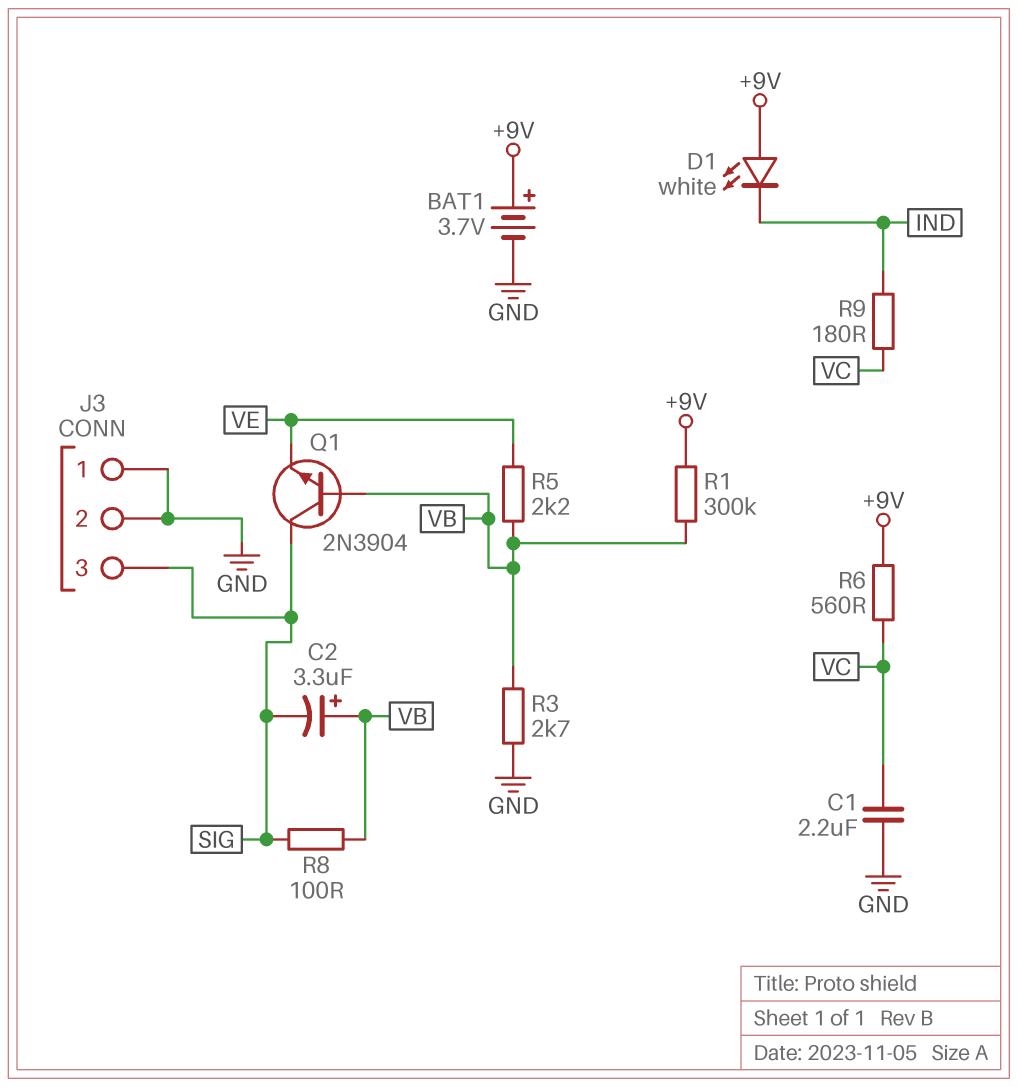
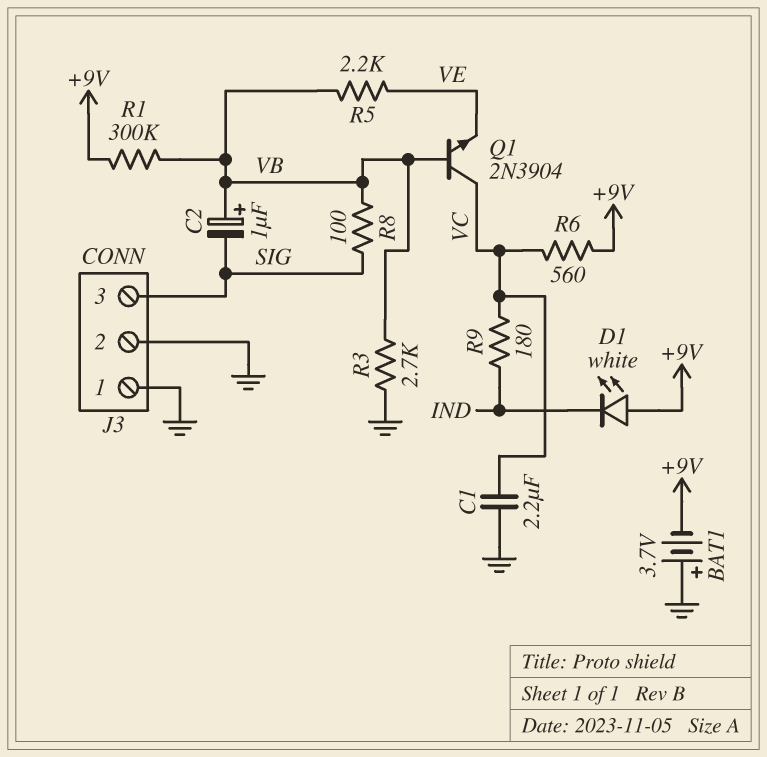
BAT1: 3.7V (plus +9V, minus GND) -> 3.7V (plus GND, minus +9V)
C2: 3.3uF (plus VB, minus SIG) -> 1uF (plus VB, minus SIG)
Q1: NPN 2N3904 (B VB, C SIG, E VE) -> NPN 2N3904 (B VB, C VC, E VE)

